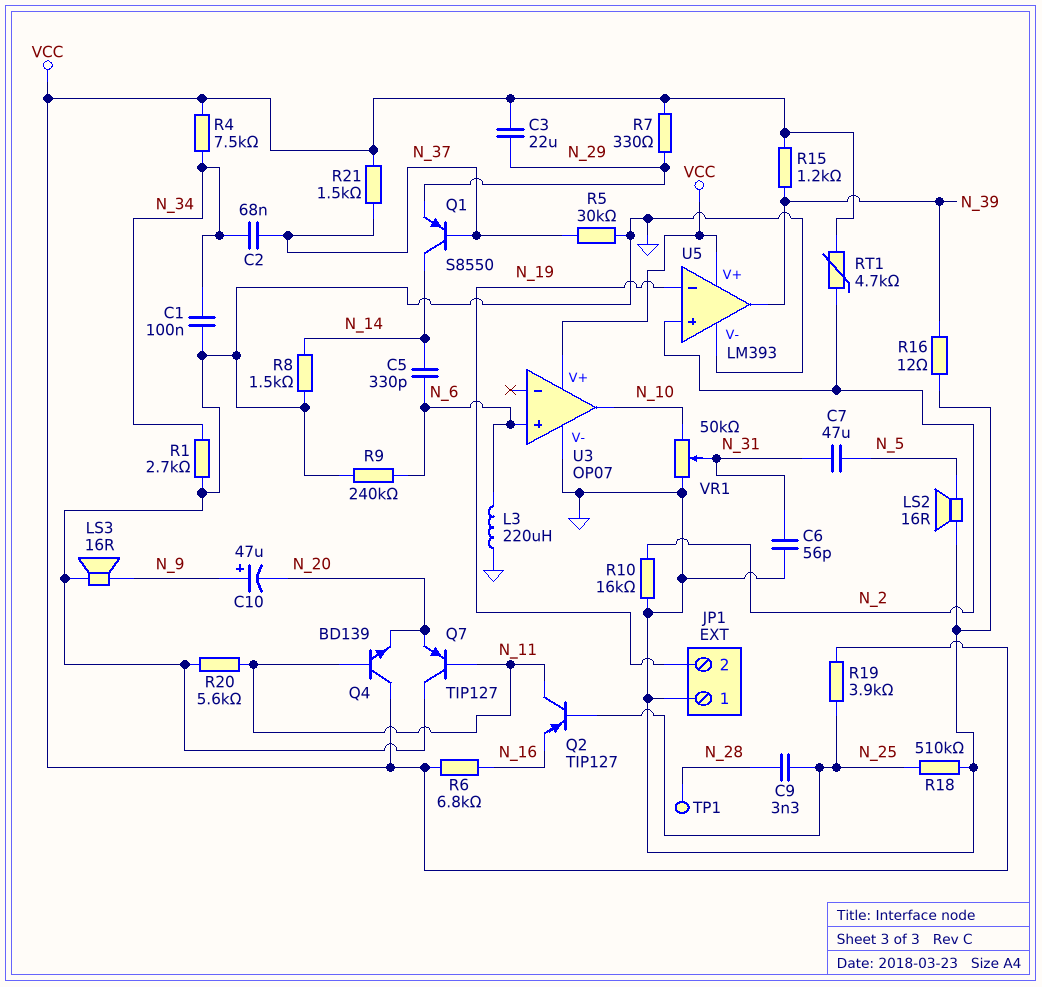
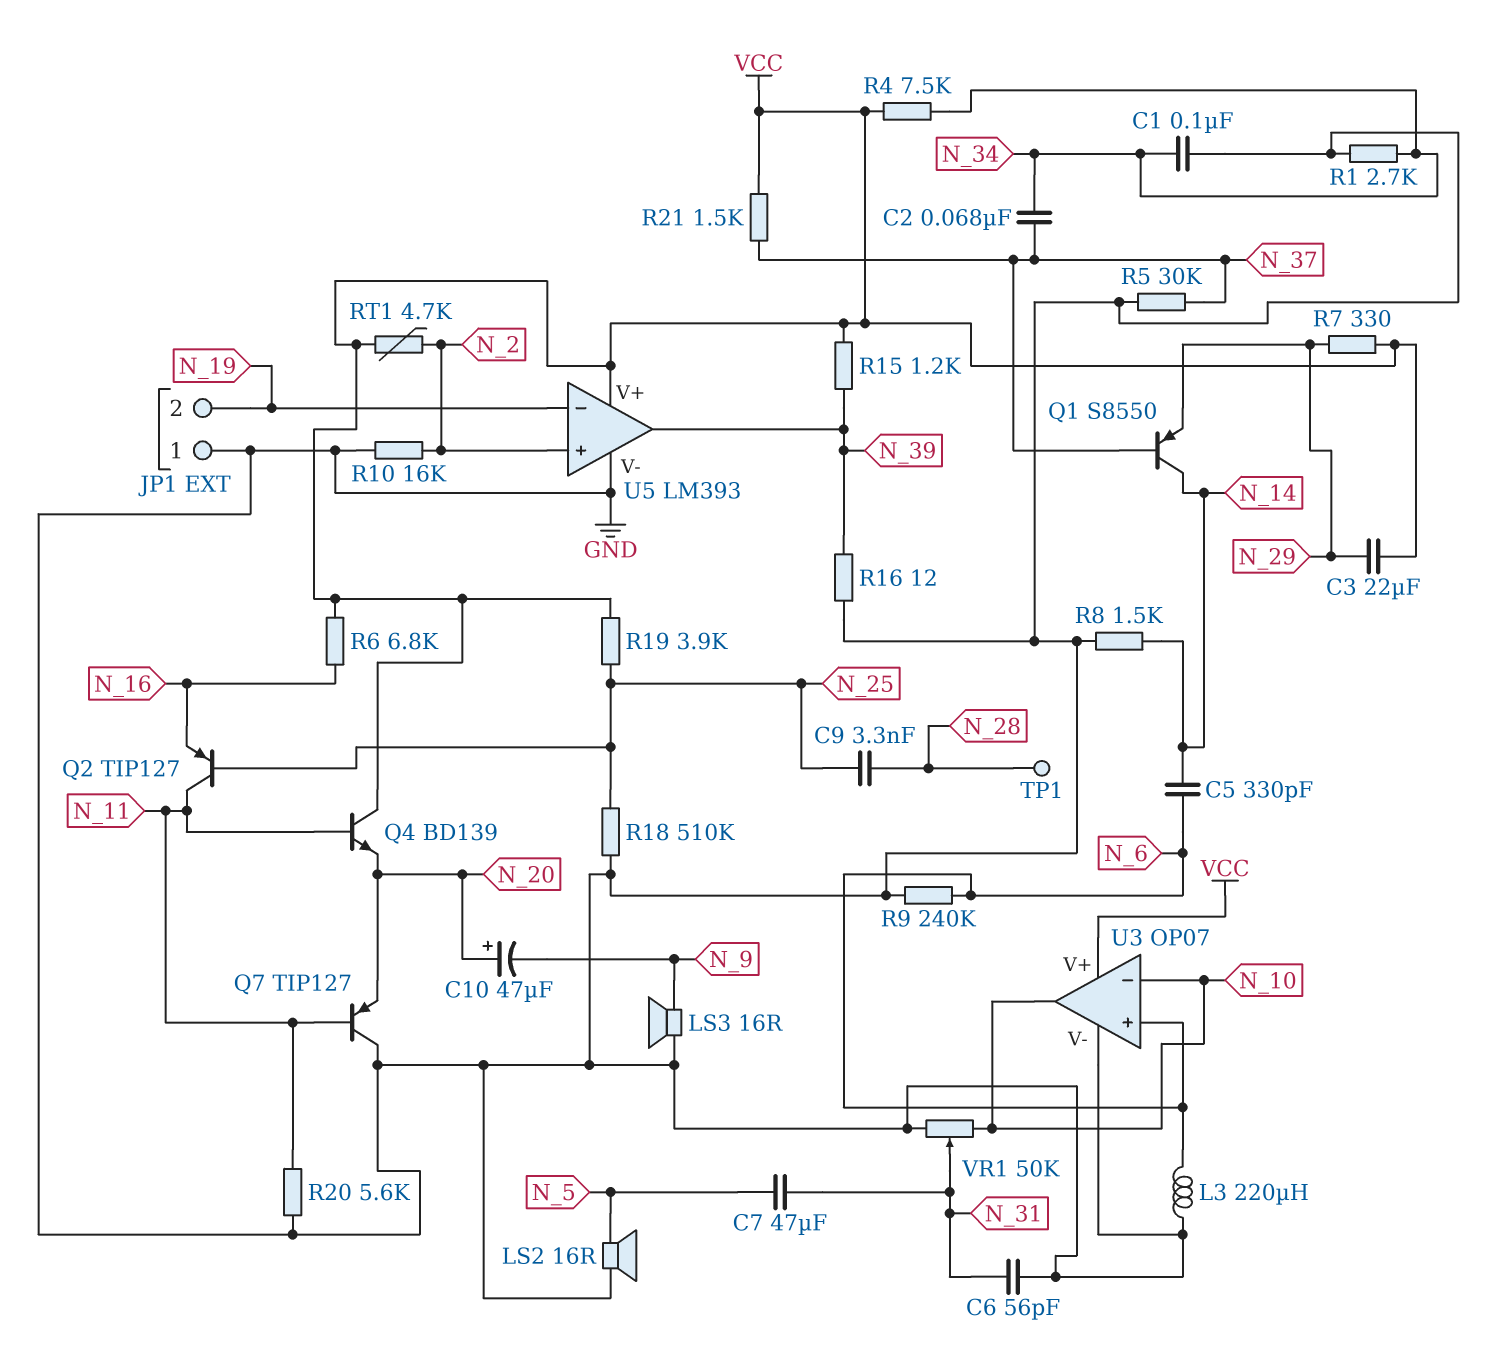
C10: 47uF (plus N_9, minus N_20) -> 47uF (plus N_20, minus N_9)
U3 pin in-: none -> N_10

